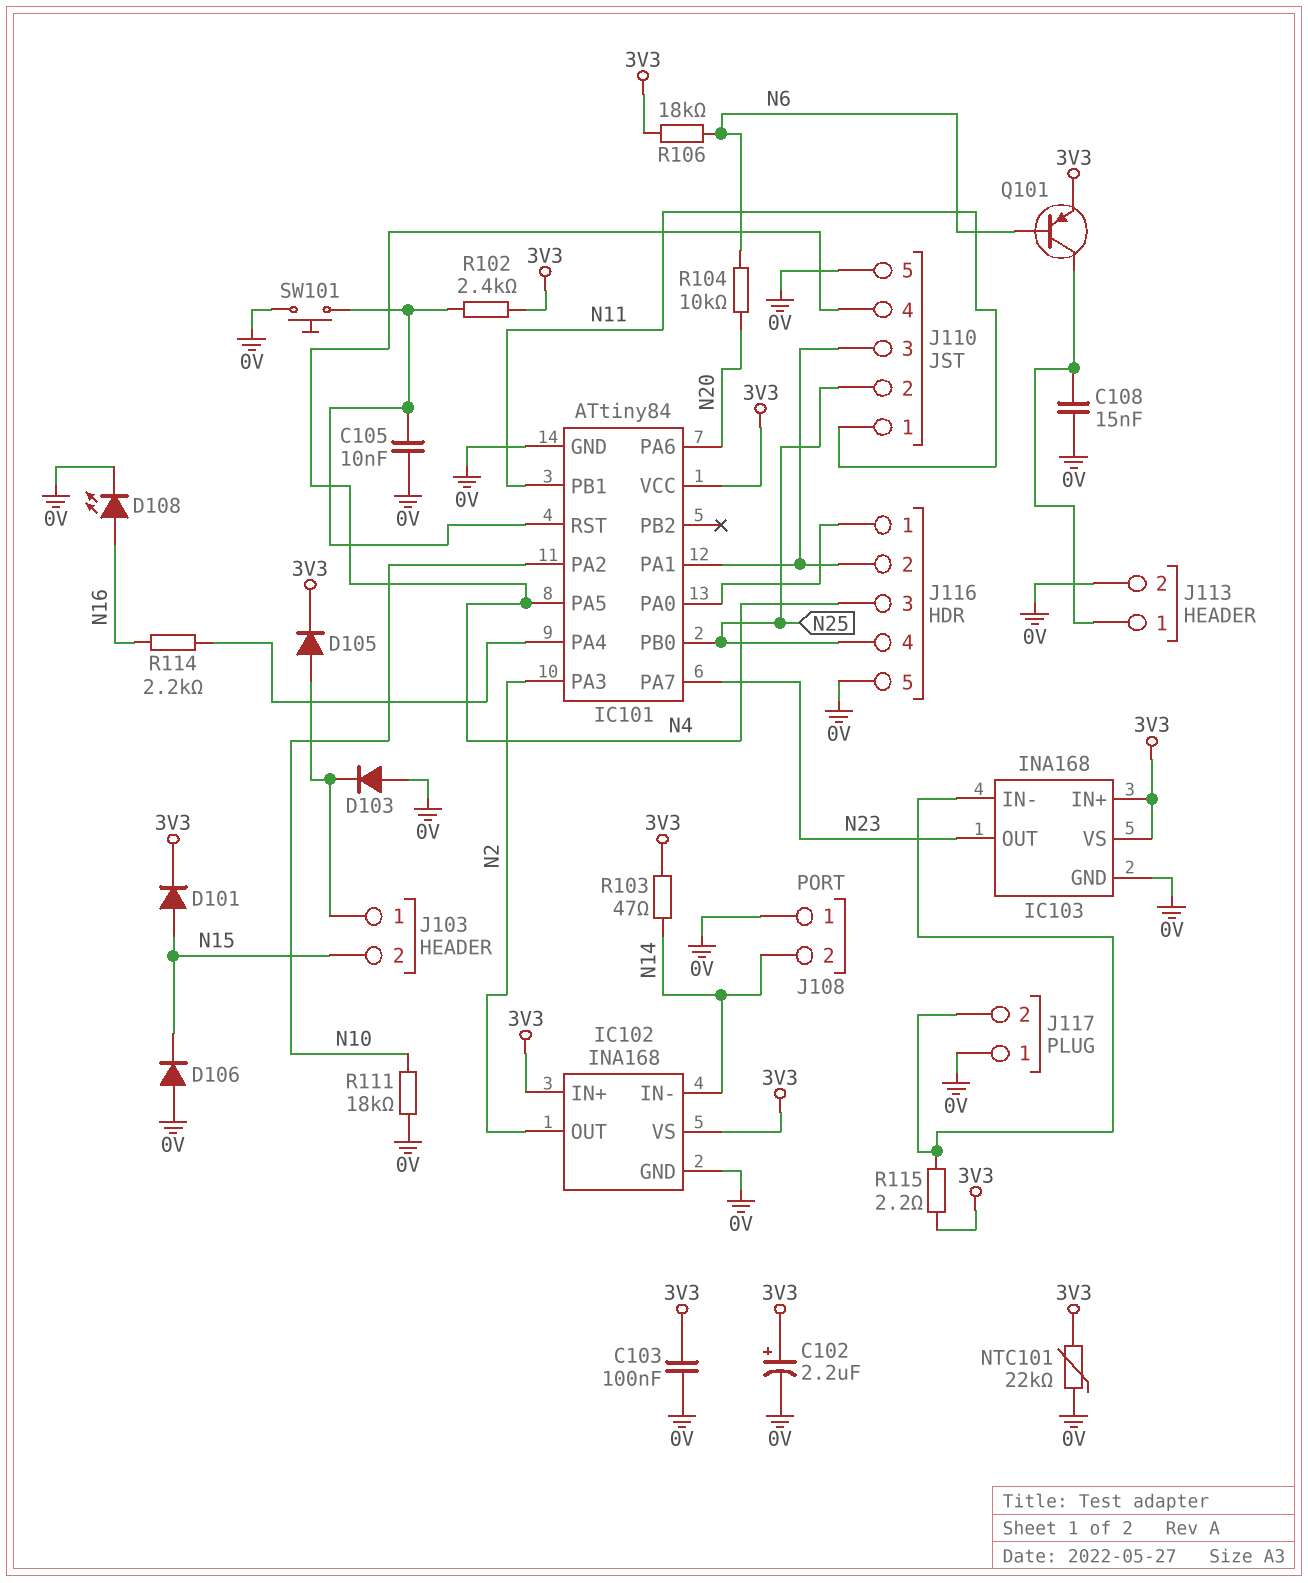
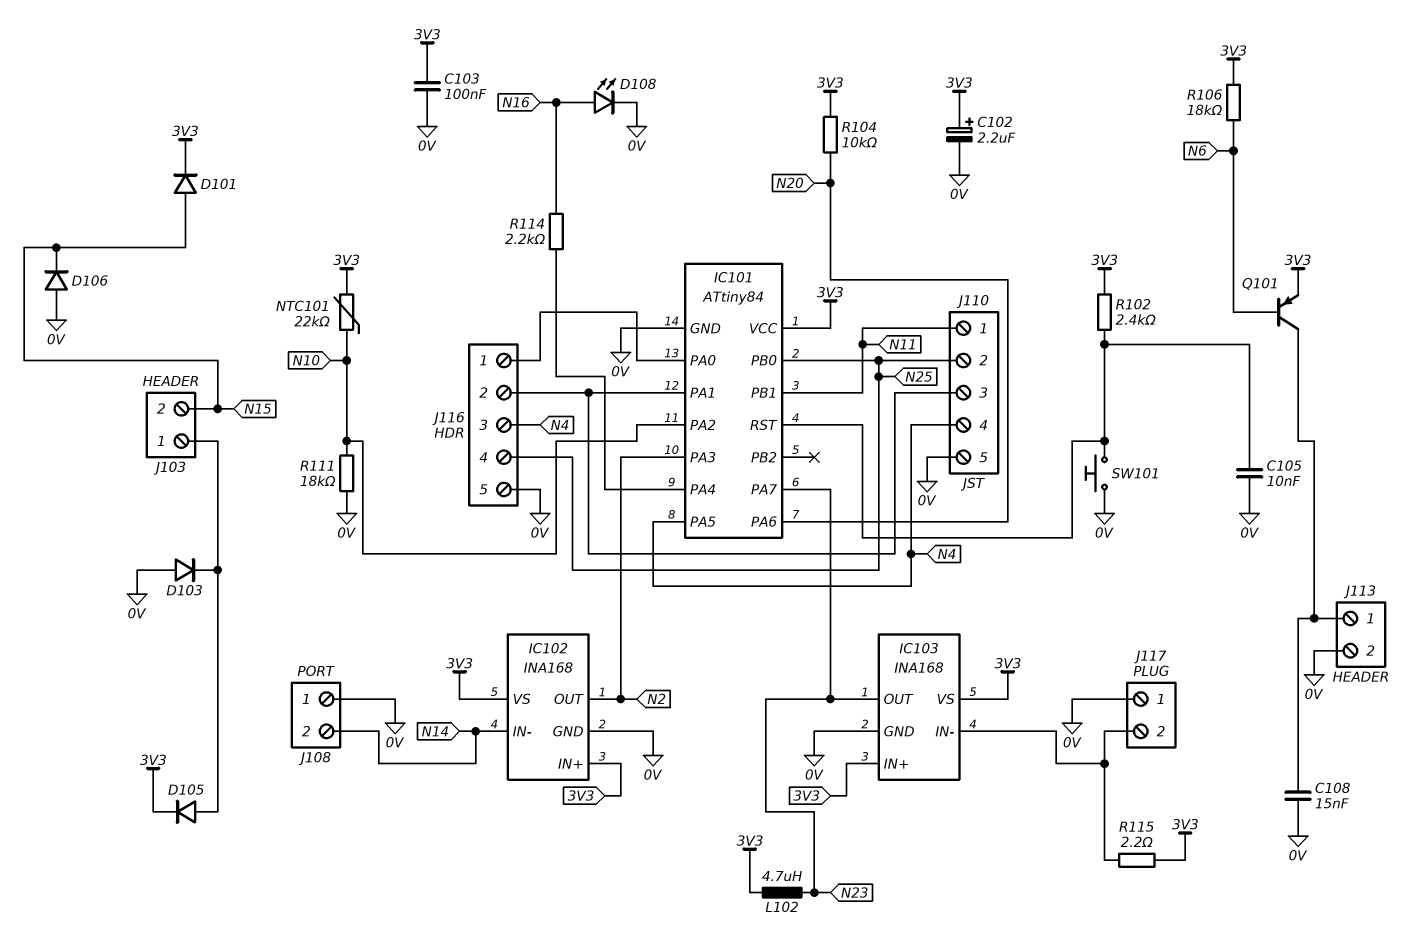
L102: none -> 4.7uH (3V3, N23)
NTC101: 22k (0V, 3V3) -> 22k (3V3, N10)
R103: 47 (3V3, N14) -> none
R104: 10k (N6, N20) -> 10k (3V3, N20)

